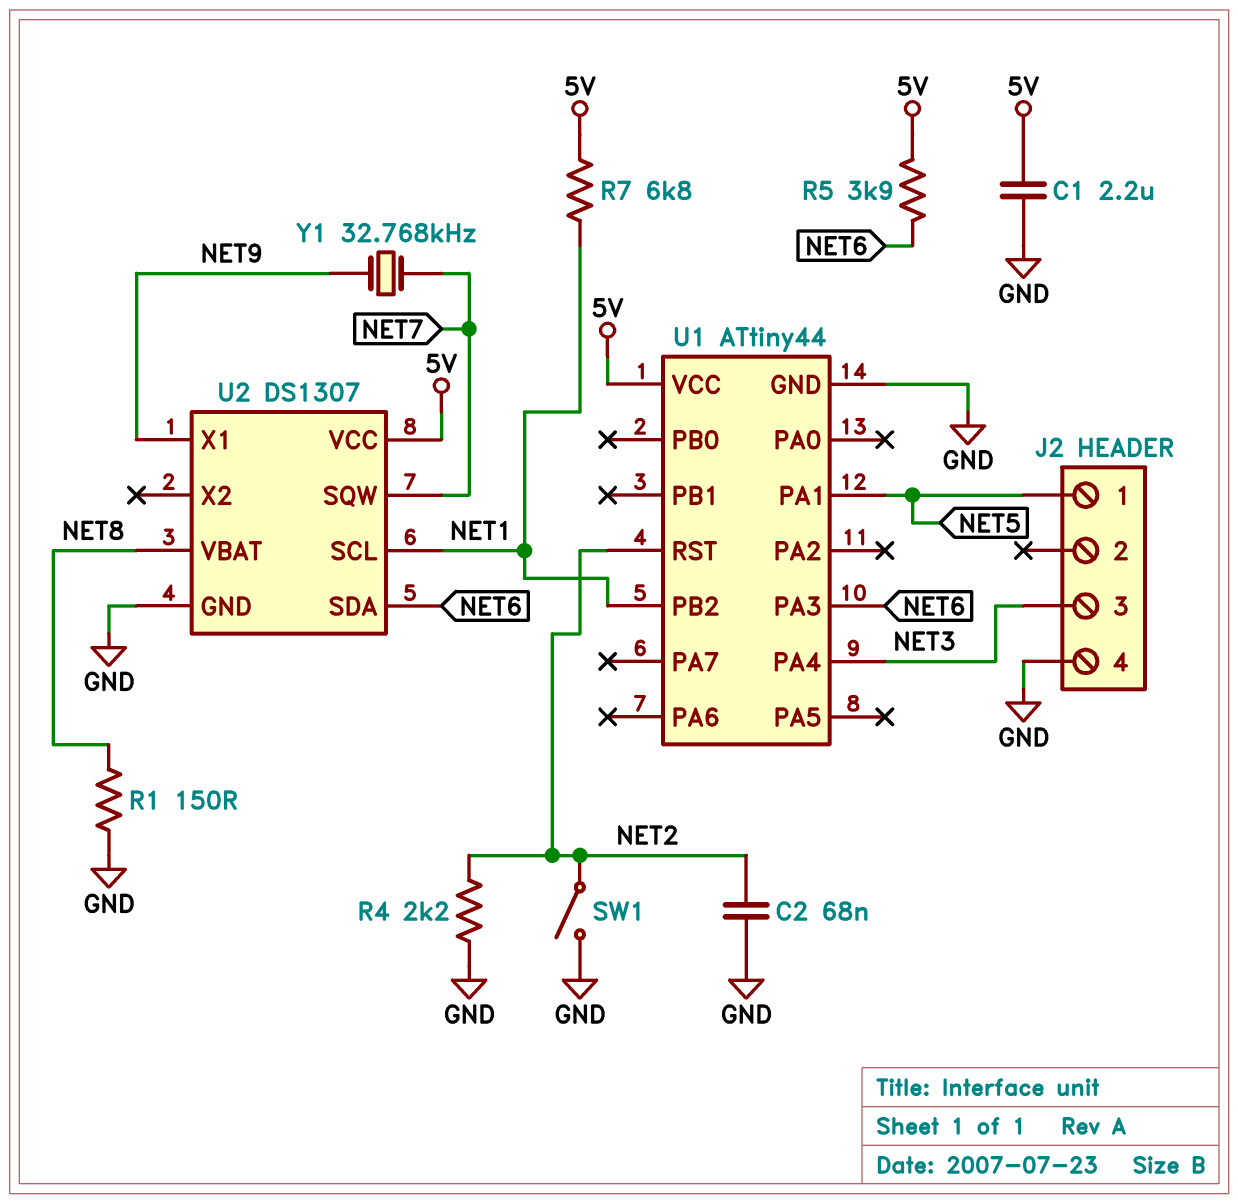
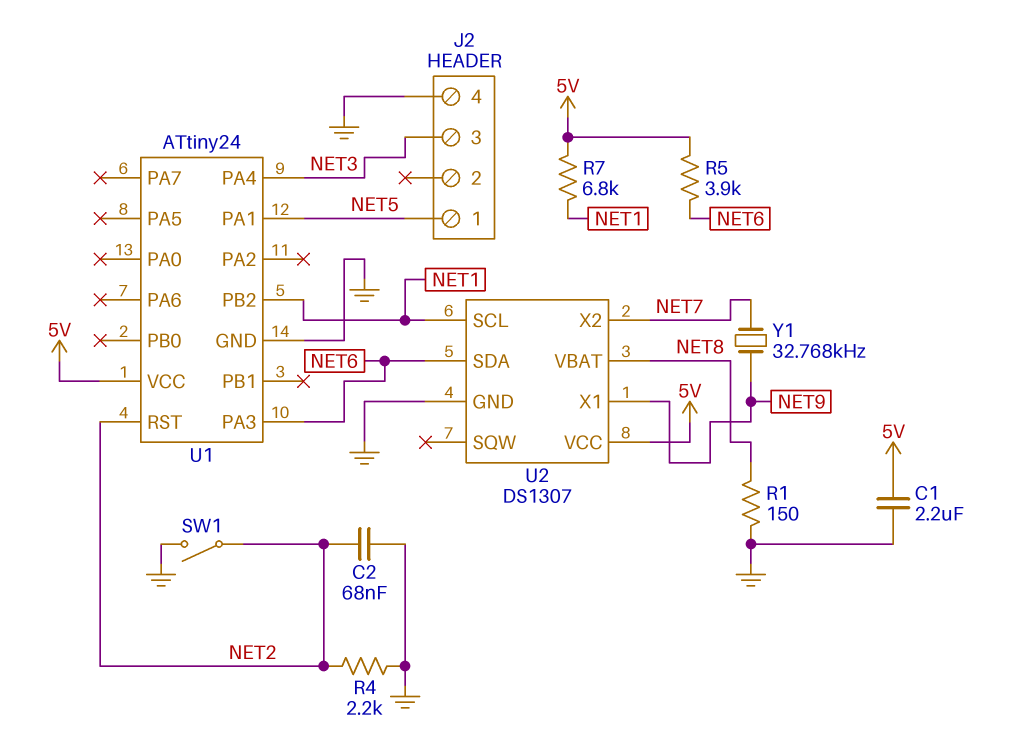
U1: ATtiny44 -> ATtiny24
U2 pin SQW: NET7 -> none
U2 pin X2: none -> NET7

